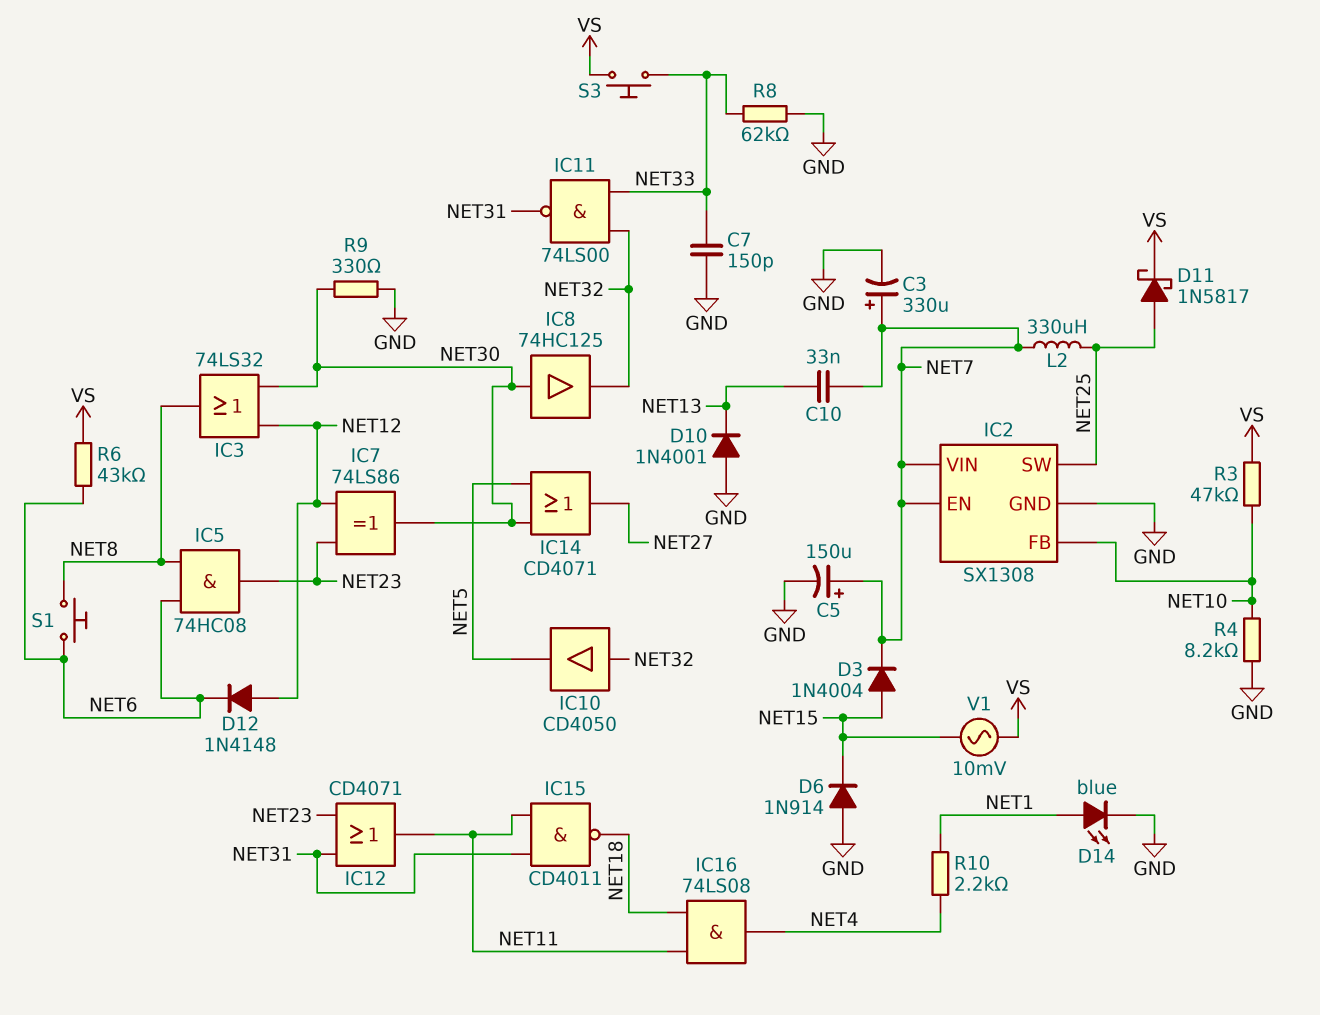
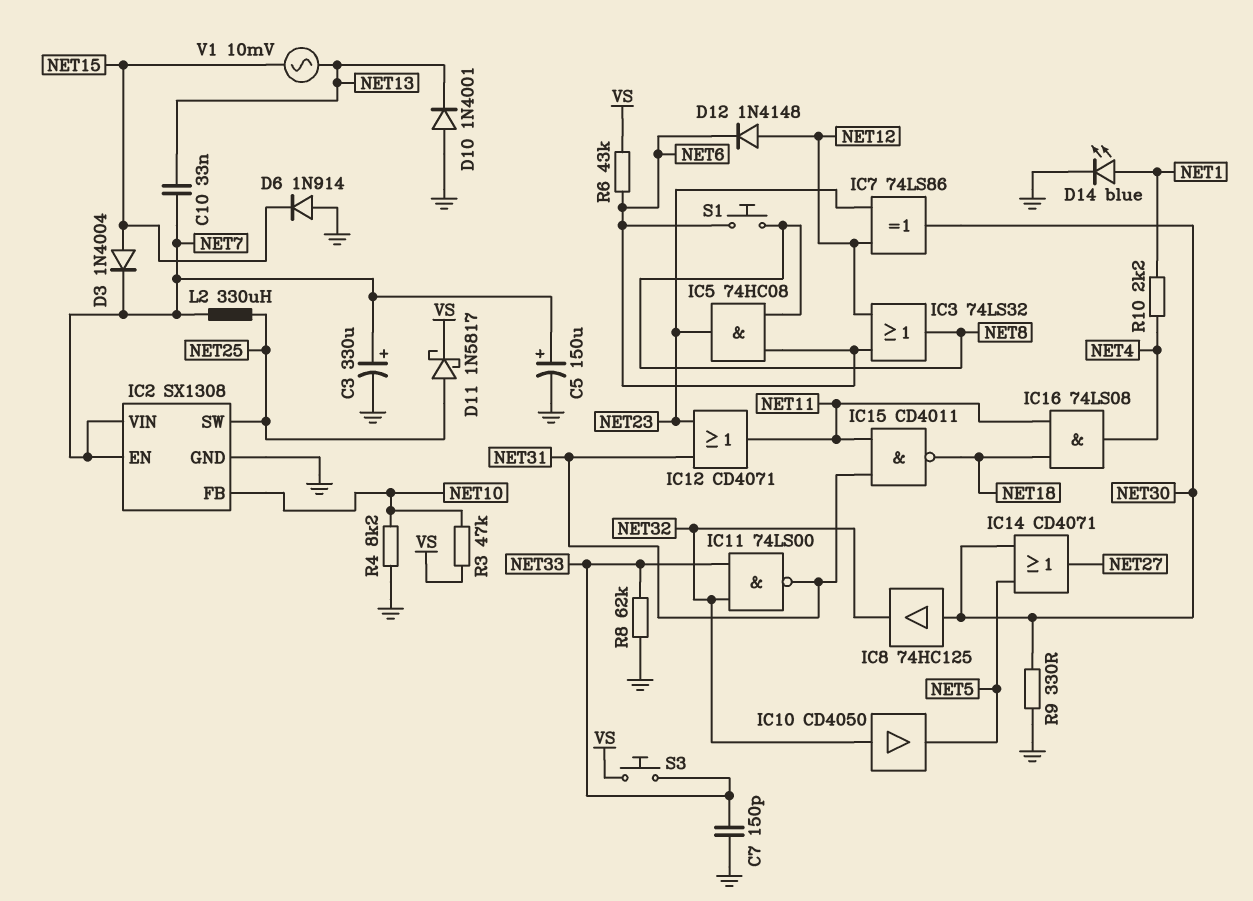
IC3: OR 74LS32 (in NET12, in NET30, out NET8) -> OR 74LS32 (in NET6, in NET12, out NET8)
V1: AC 10mV (NET15, VS) -> AC 10mV (NET13, NET15)

